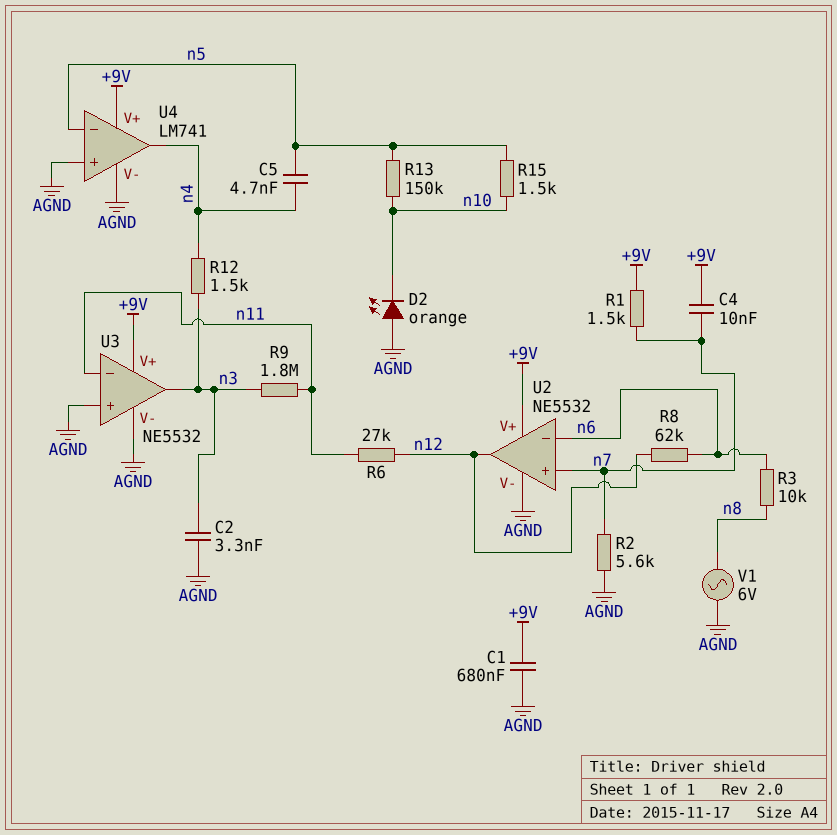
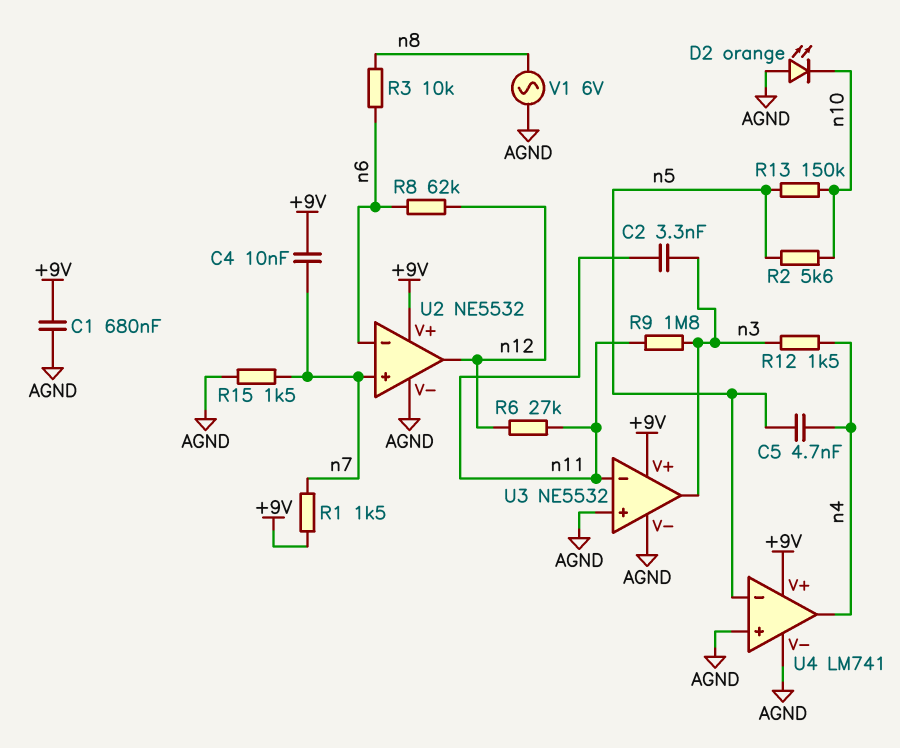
C2: 3.3nF (AGND, n3) -> 3.3nF (n3, n11)
R2: 5.6k (AGND, n7) -> 5.6k (n5, n10)
R15: 1.5k (n5, n10) -> 1.5k (AGND, n7)

